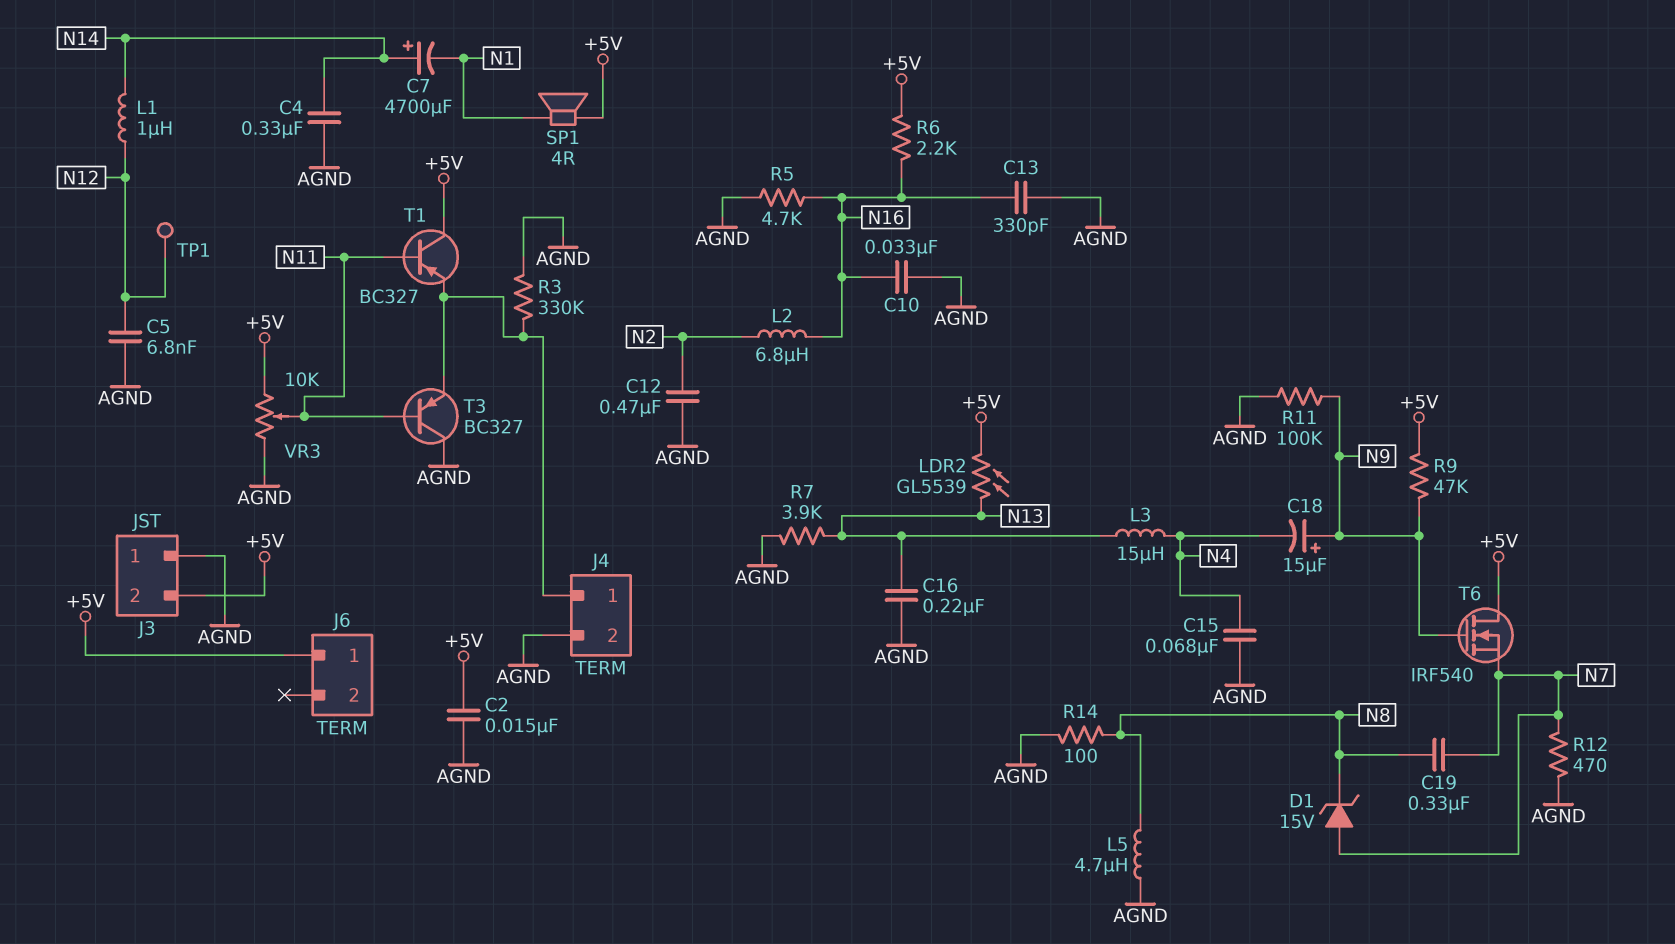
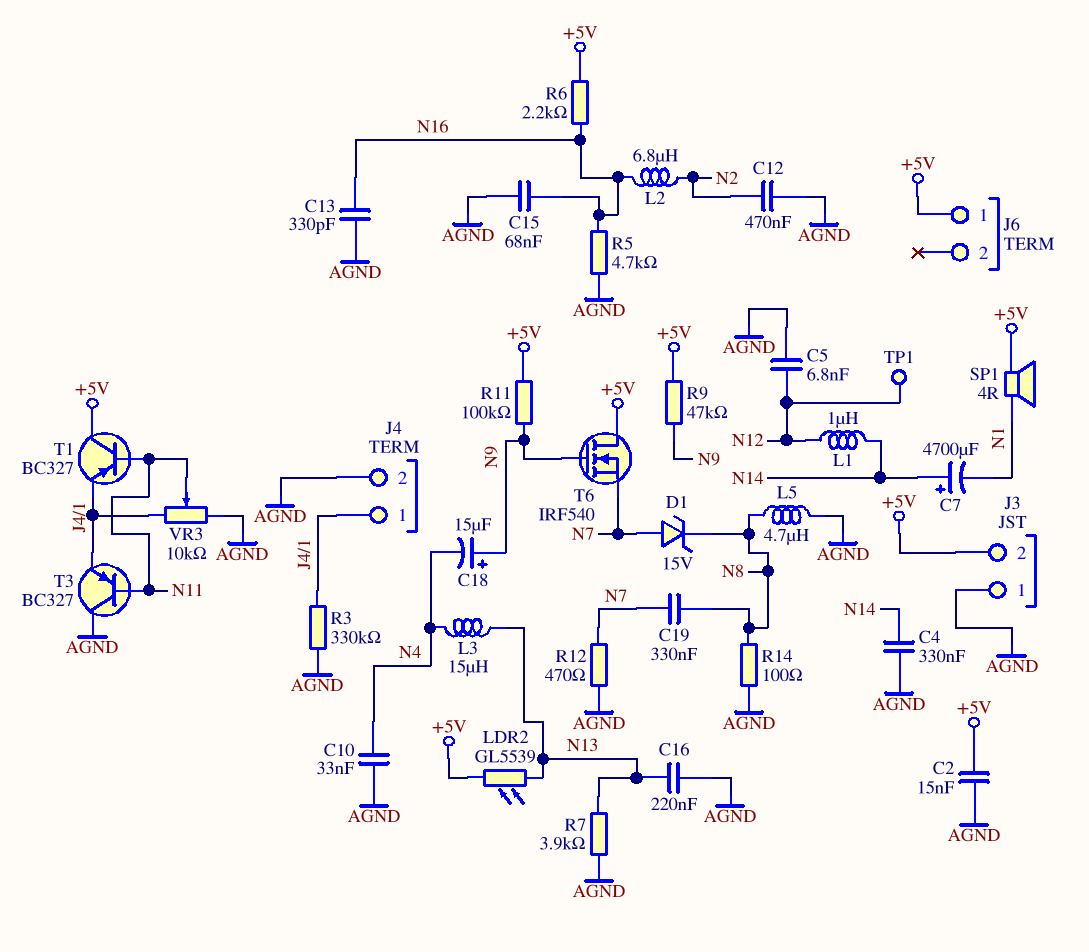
C10: 33nF (AGND, N16) -> 33nF (AGND, N4)
C15: 68nF (AGND, N4) -> 68nF (AGND, N16)
R11: 100k (AGND, N9) -> 100k (+5V, N9)
VR3: 10k (+5V, AGND, wiper N11) -> 10k (AGND, J4/1, wiper N11)

